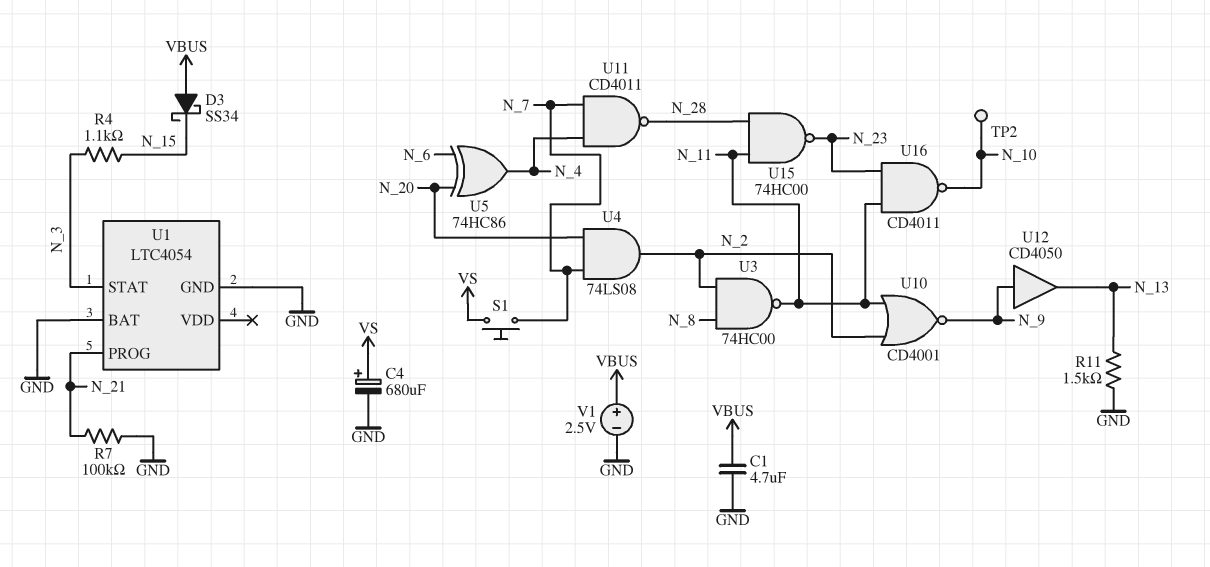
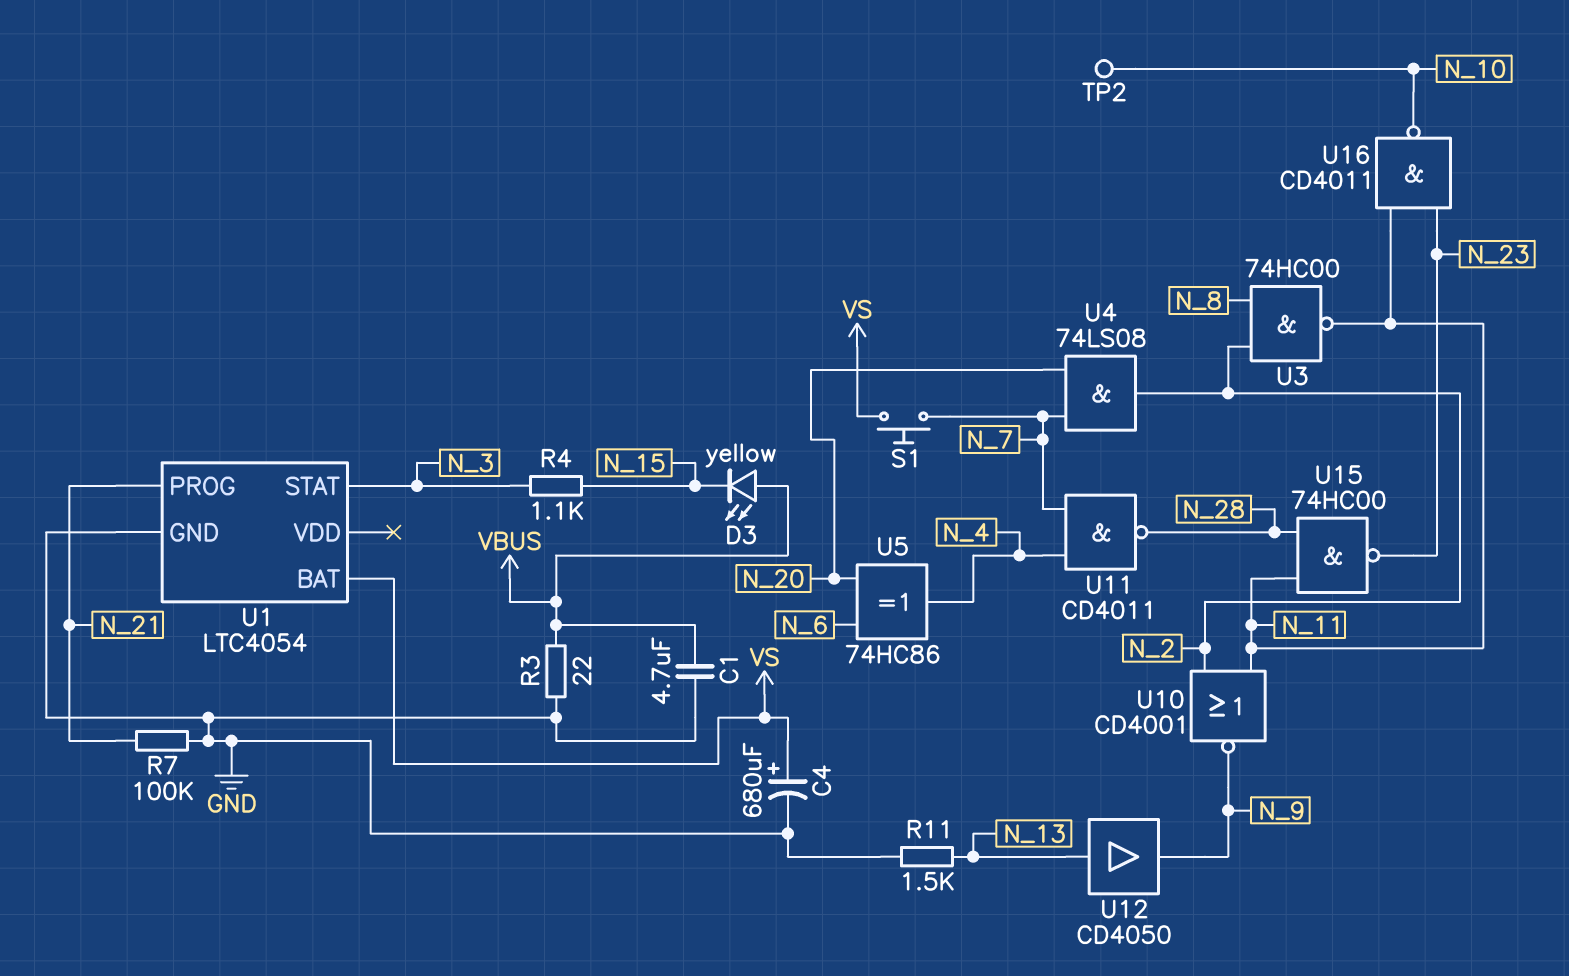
D3: schottky SS34 (A VBUS, K N_15) -> LED yellow (A VBUS, K N_15)
R3: none -> 22 (GND, VBUS)
U1 pin BAT: GND -> VS
U12: buffer CD4050 (in N_9, out N_13) -> buffer CD4050 (in N_13, out N_9)
V1: 2.5V (plus VBUS, minus GND) -> none

